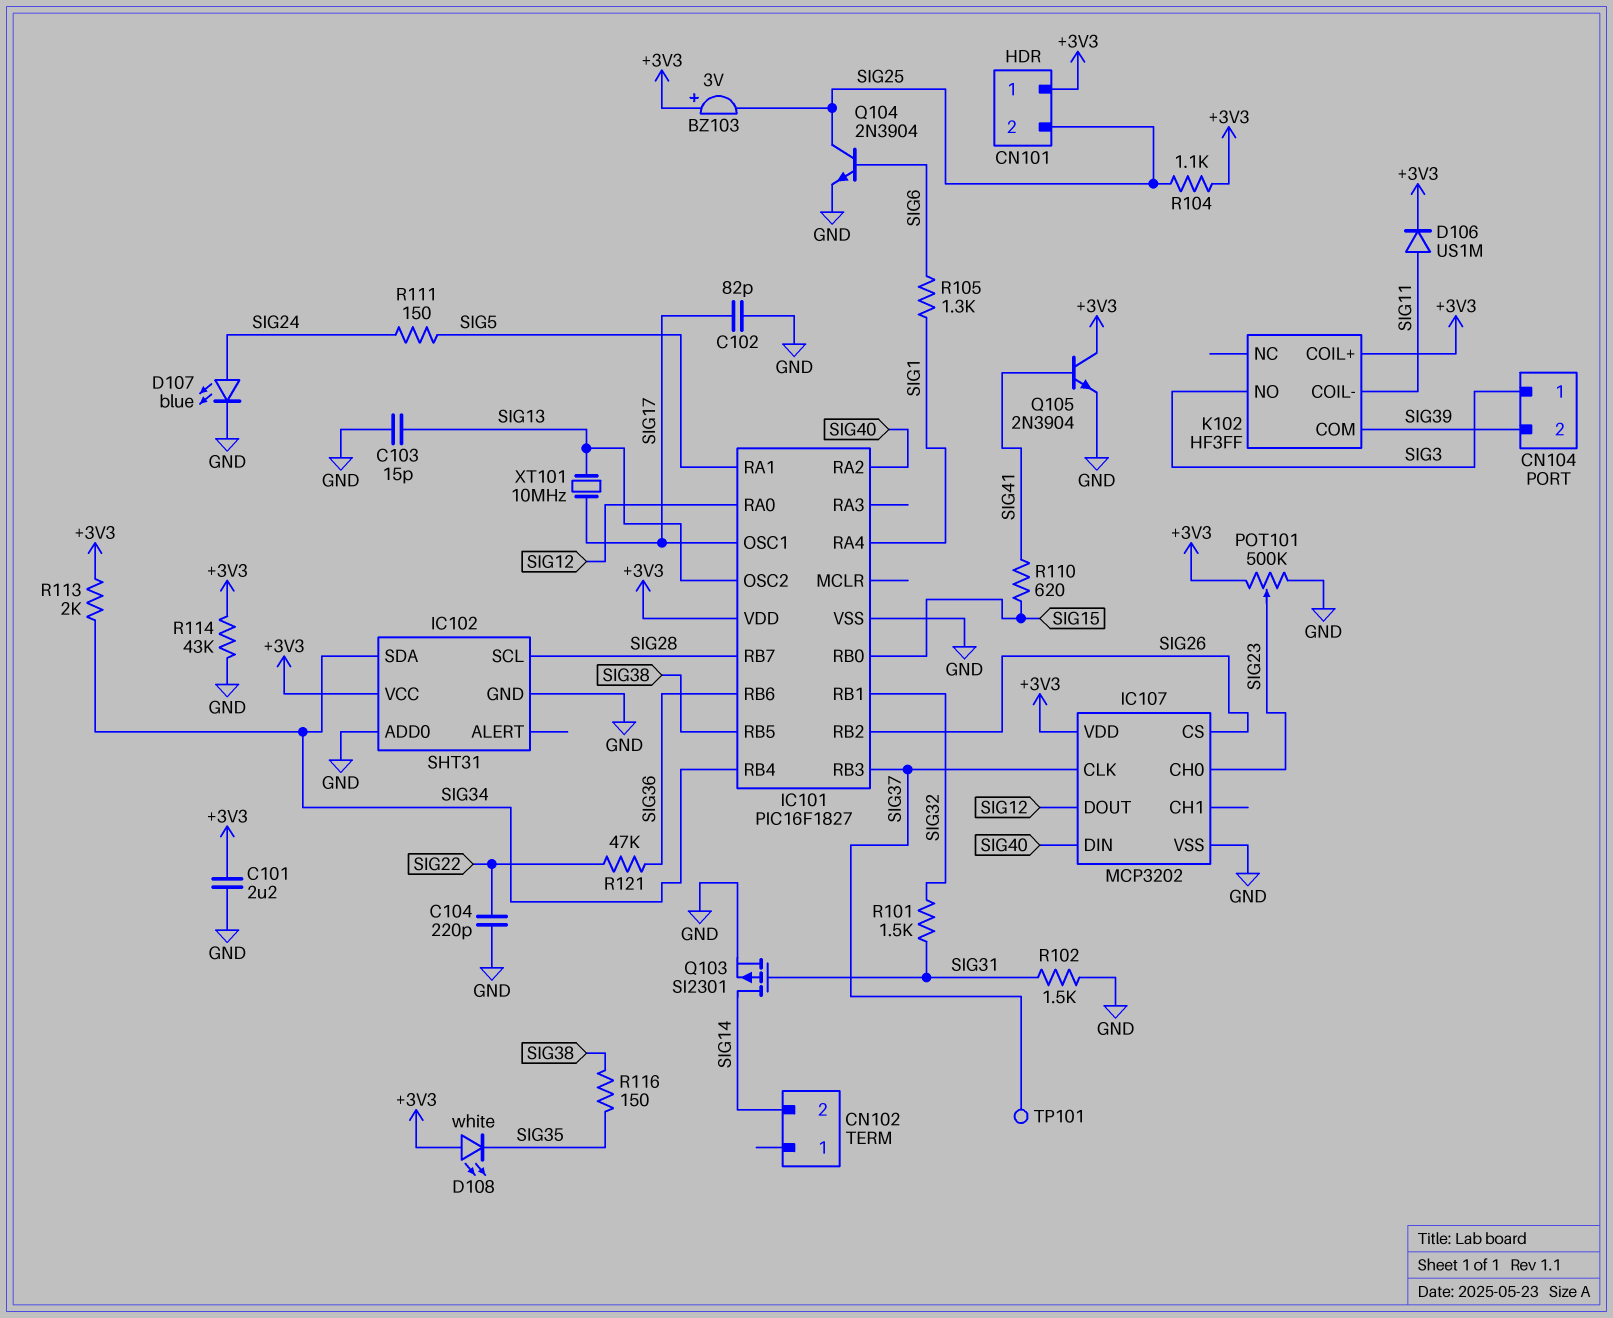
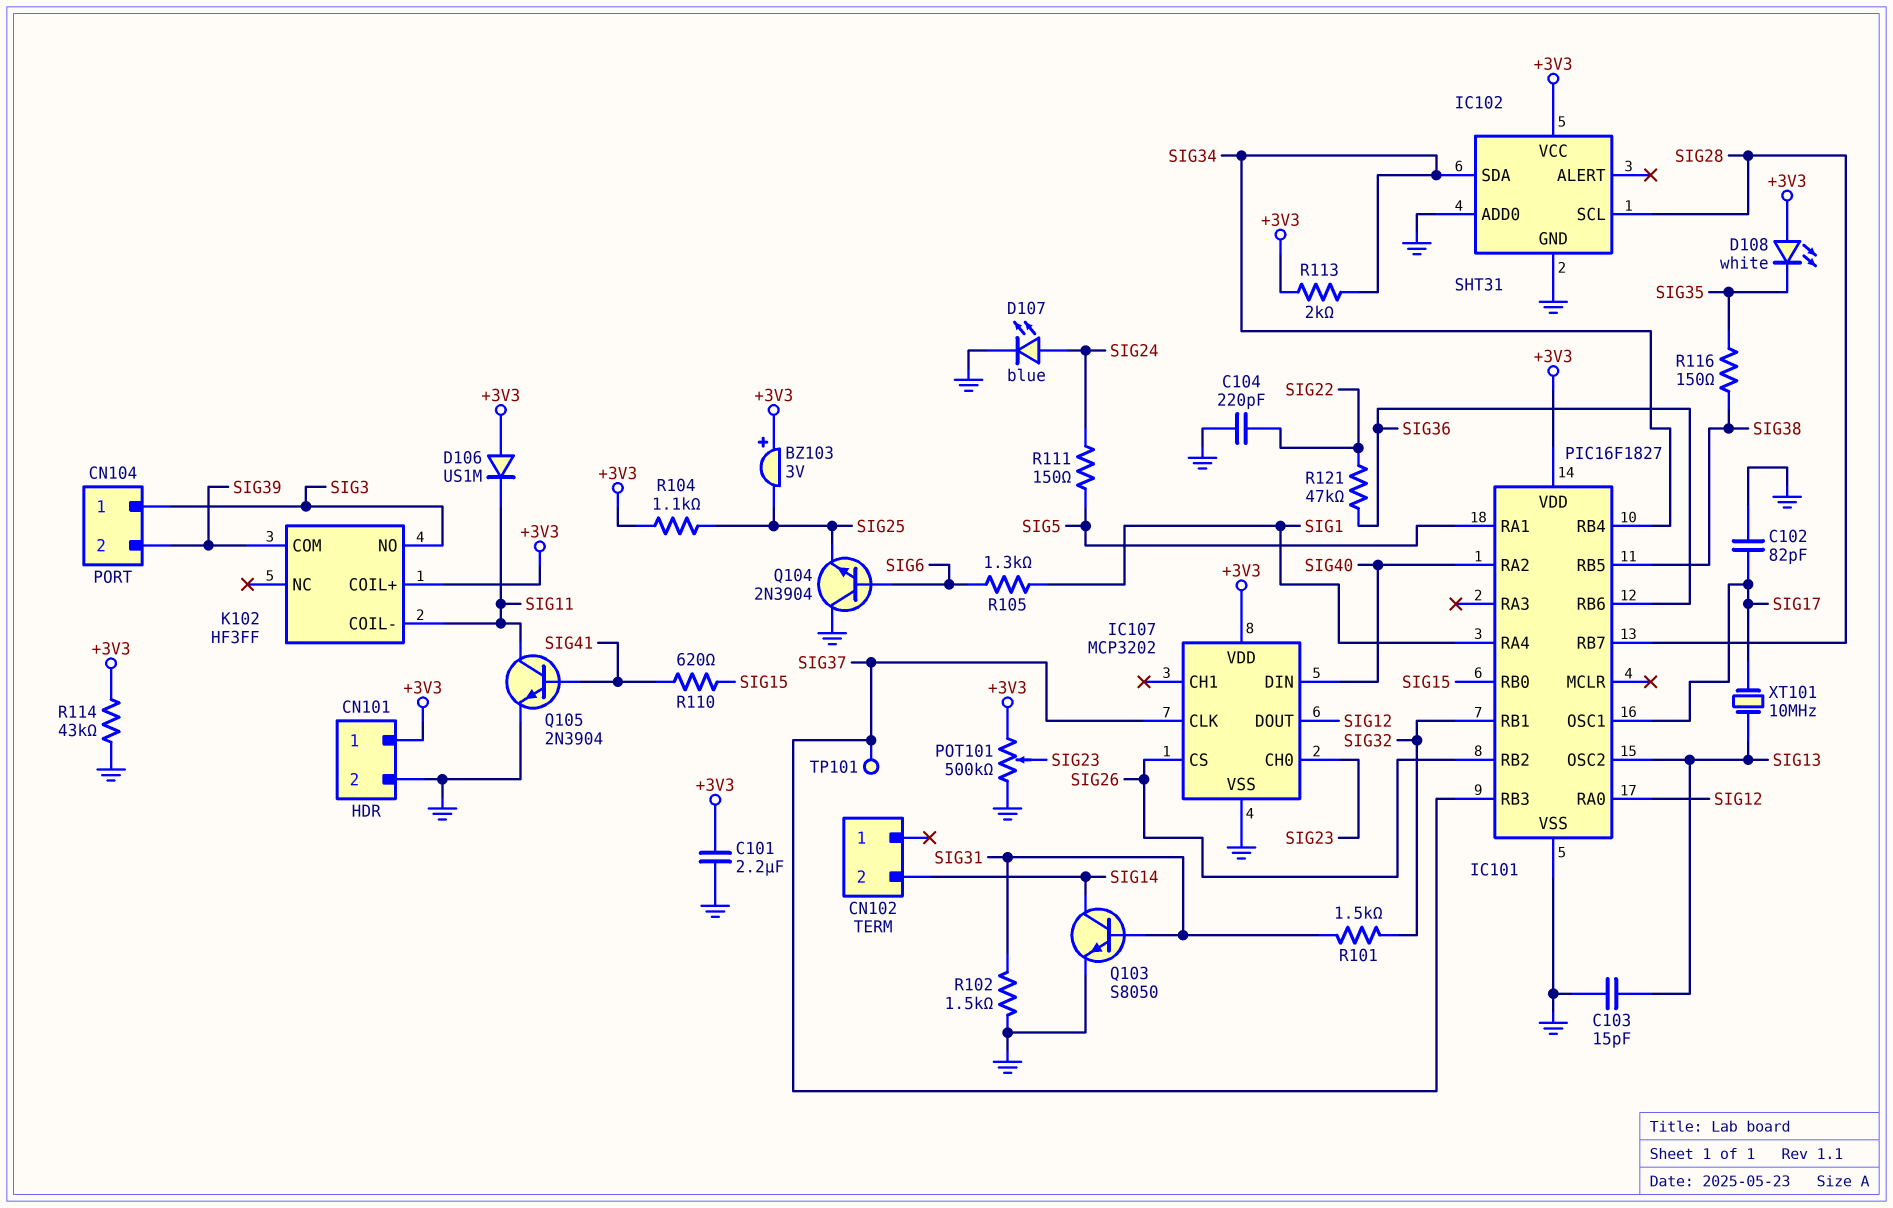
CN101 pin 2: SIG25 -> GND
D106: diode US1M (A SIG11, K +3V3) -> diode US1M (A +3V3, K SIG11)
Q103: PMOS SI2301 (G SIG31, D SIG14, S GND) -> NPN S8050 (B SIG31, C SIG14, E GND)
Q104: NPN 2N3904 (B SIG6, C SIG25, E GND) -> NPN 2N3904 (B SIG6, C GND, E SIG25)
Q105: NPN 2N3904 (B SIG41, C +3V3, E GND) -> NPN 2N3904 (B SIG41, C SIG11, E GND)

